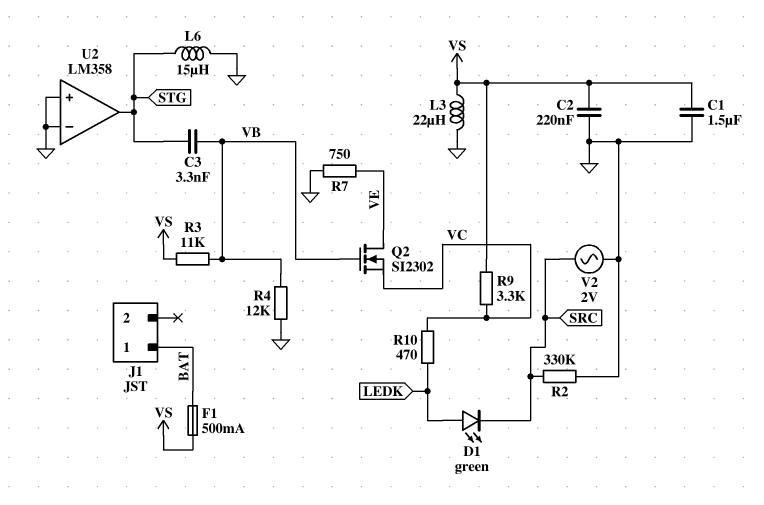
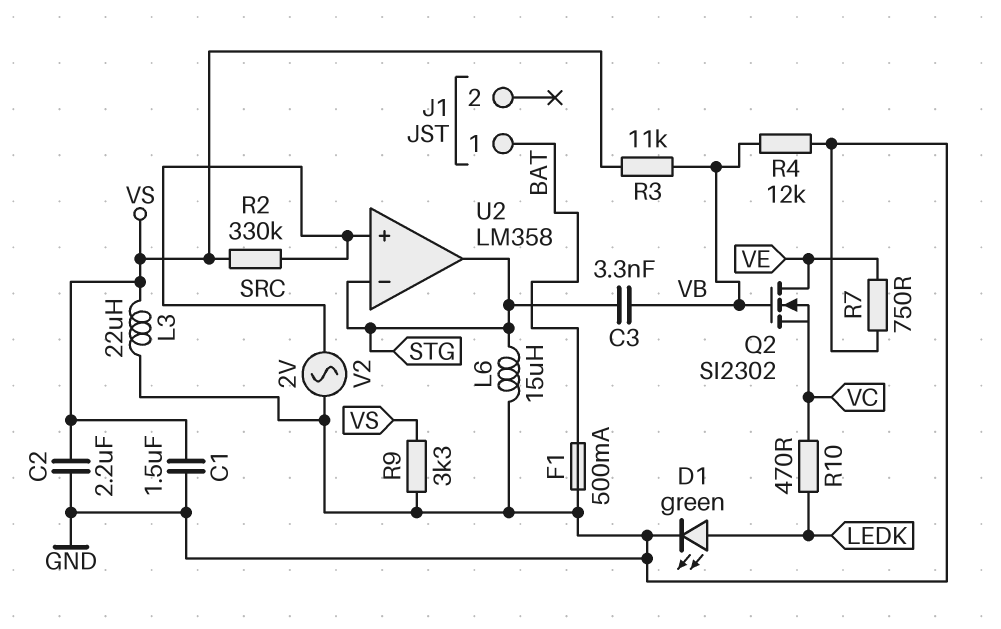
C2: 220nF (GND, VS) -> 2.2uF (GND, VS)
D1: LED green (A LEDK, K SRC) -> LED green (A LEDK, K GND)
F1: 500mA (BAT, VS) -> 500mA (BAT, GND)
R2: 330k (GND, SRC) -> 330k (SRC, VS)
R9: 3.3k (VC, VS) -> 3.3k (GND, VS)
U2 pin in+: GND -> SRC
U2 pin in-: GND -> STG

